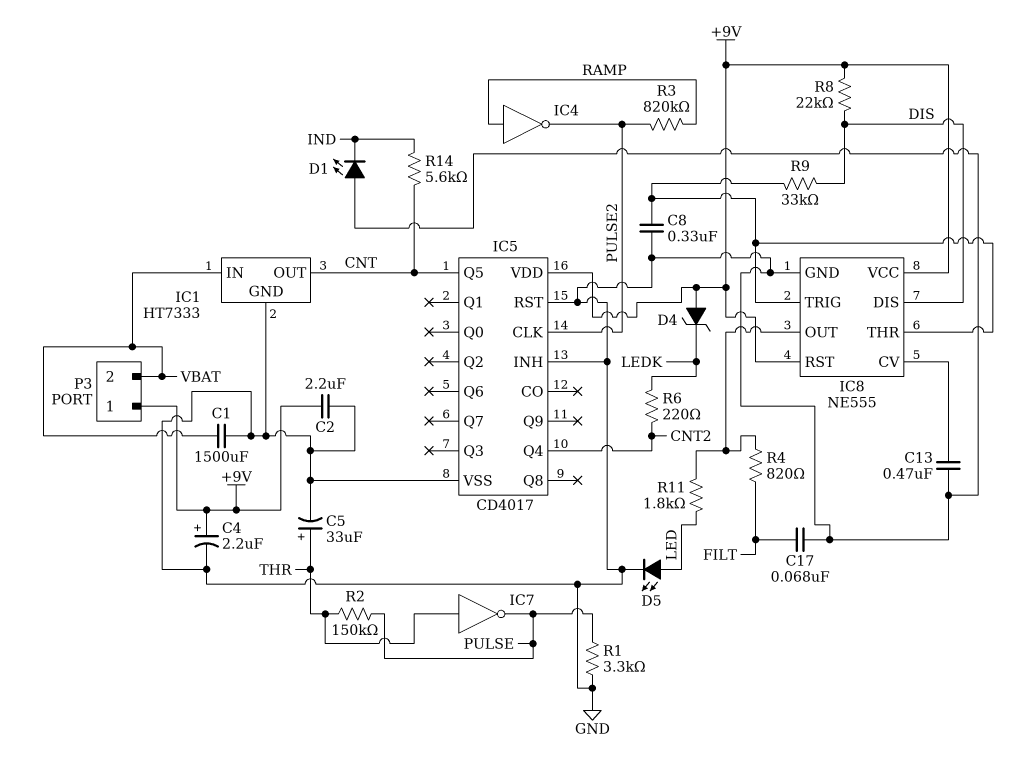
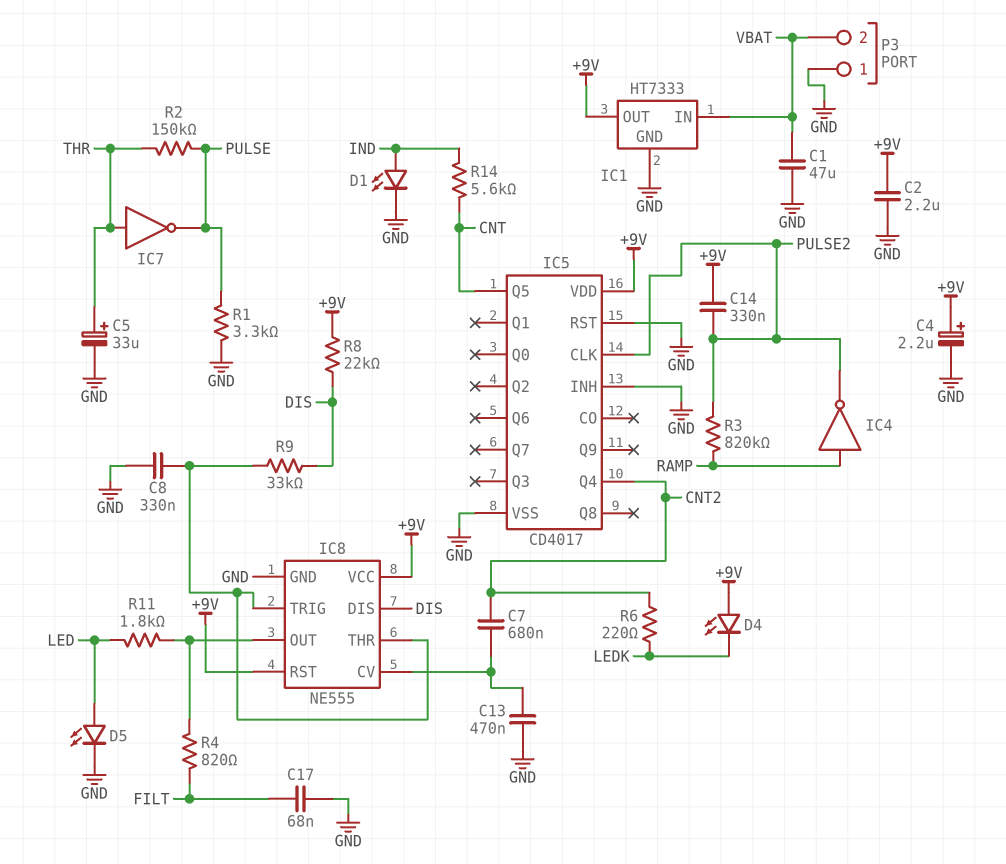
C1: 1500uF (GND, VBAT) -> 47uF (GND, VBAT)
C7: none -> 680nF (CNT2, IC8/CV)
C14: none -> 330nF (+9V, PULSE2)
D1: LED (A GND, K IND) -> LED (A IND, K GND)
D4: zener (A +9V, K LEDK) -> LED (A +9V, K LEDK)
IC1 pin OUT: CNT -> +9V
P3 pin 1: +9V -> GND

